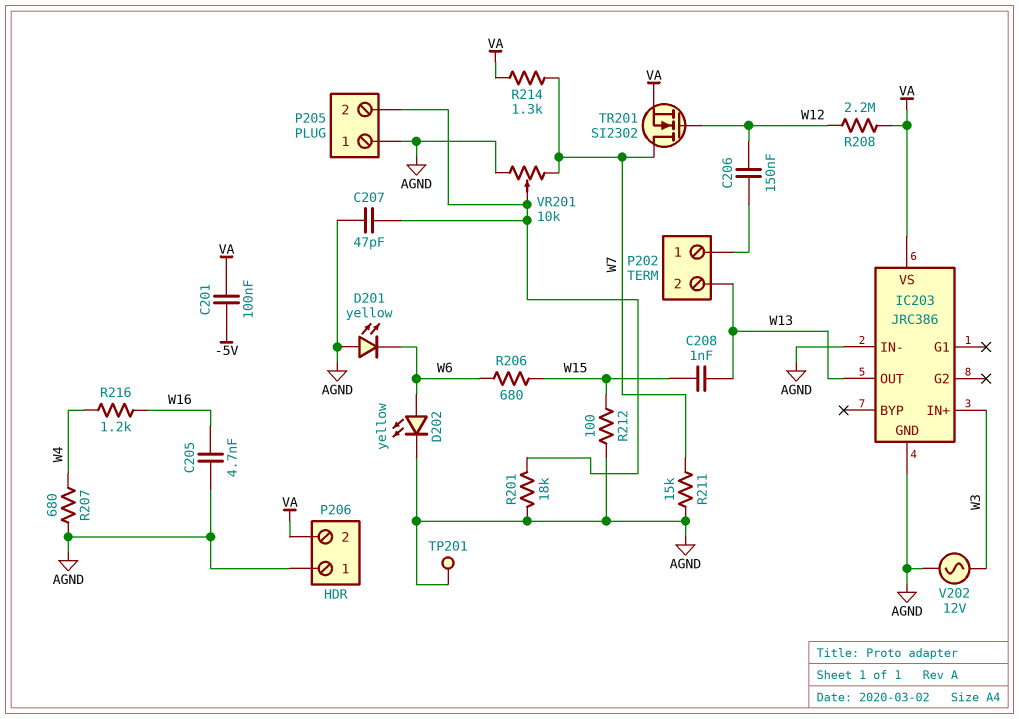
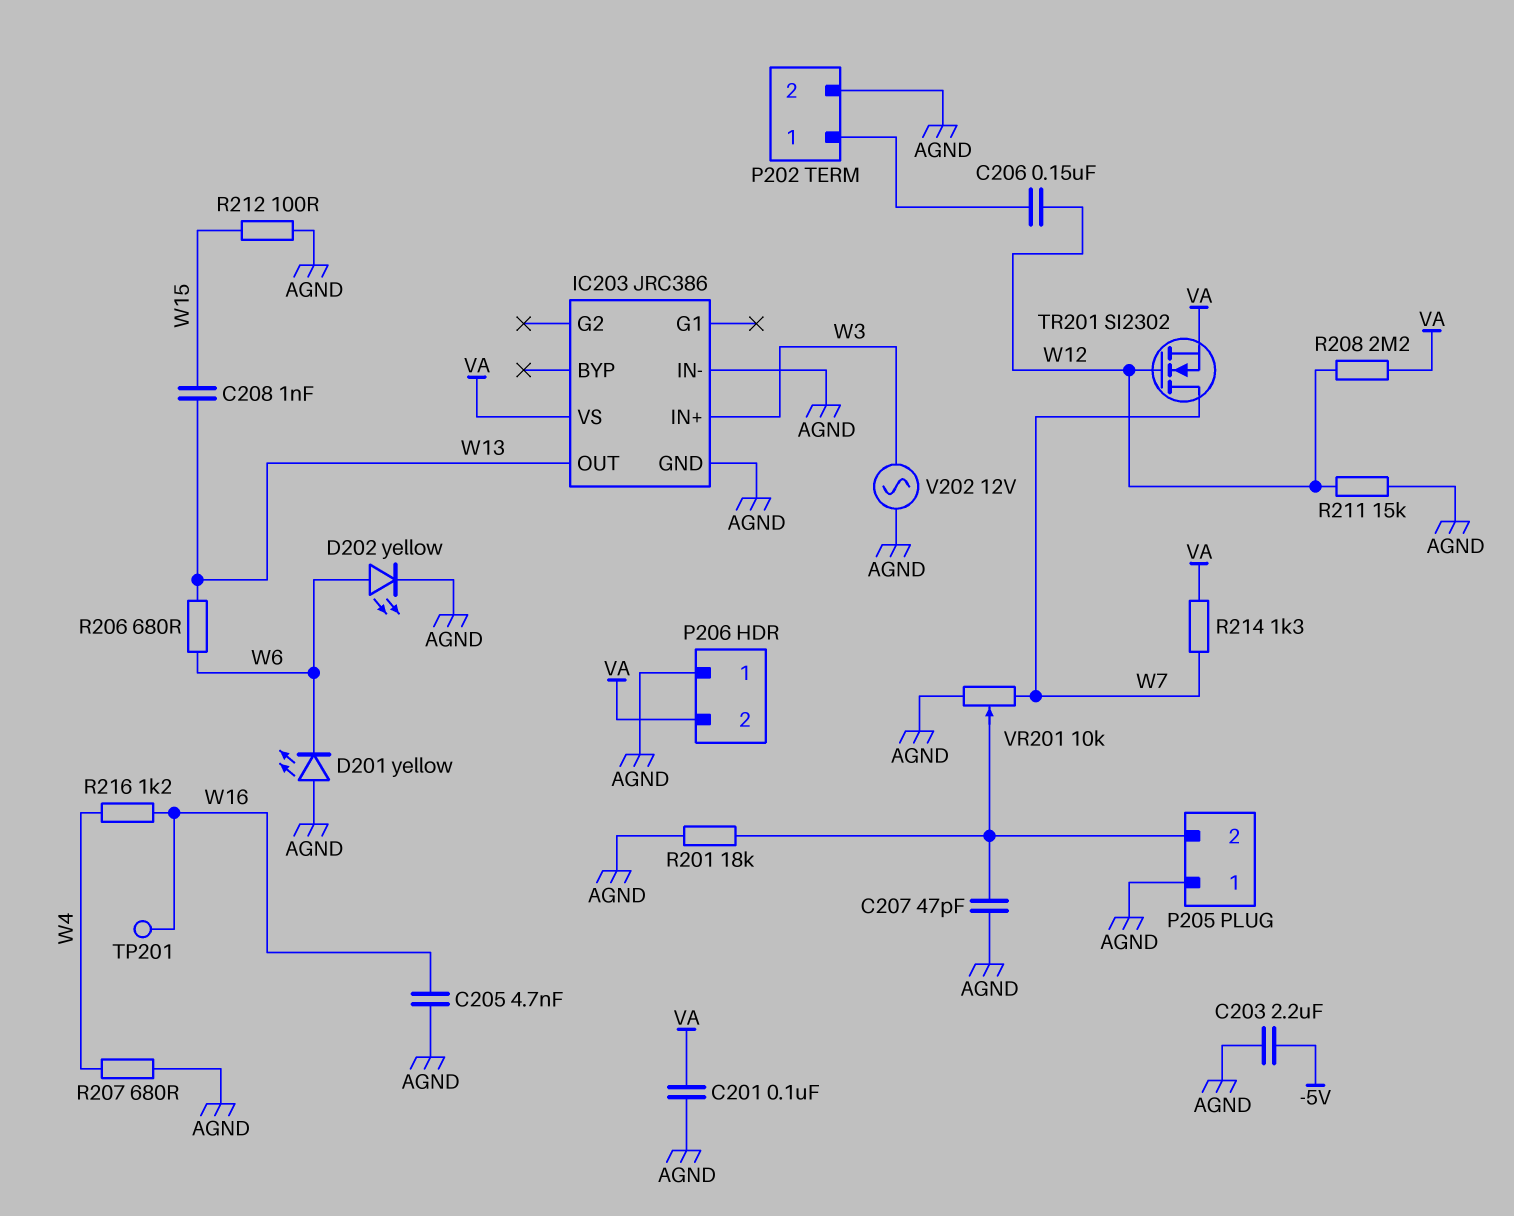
C201: 100nF (-5V, VA) -> 100nF (AGND, VA)
C203: none -> 2.2uF (-5V, AGND)
P202 pin 2: W13 -> AGND
R206: 680 (W6, W15) -> 680 (W6, W13)
R211: 15k (AGND, W7) -> 15k (AGND, W12)
TP201: test point (AGND) -> test point (W16)

